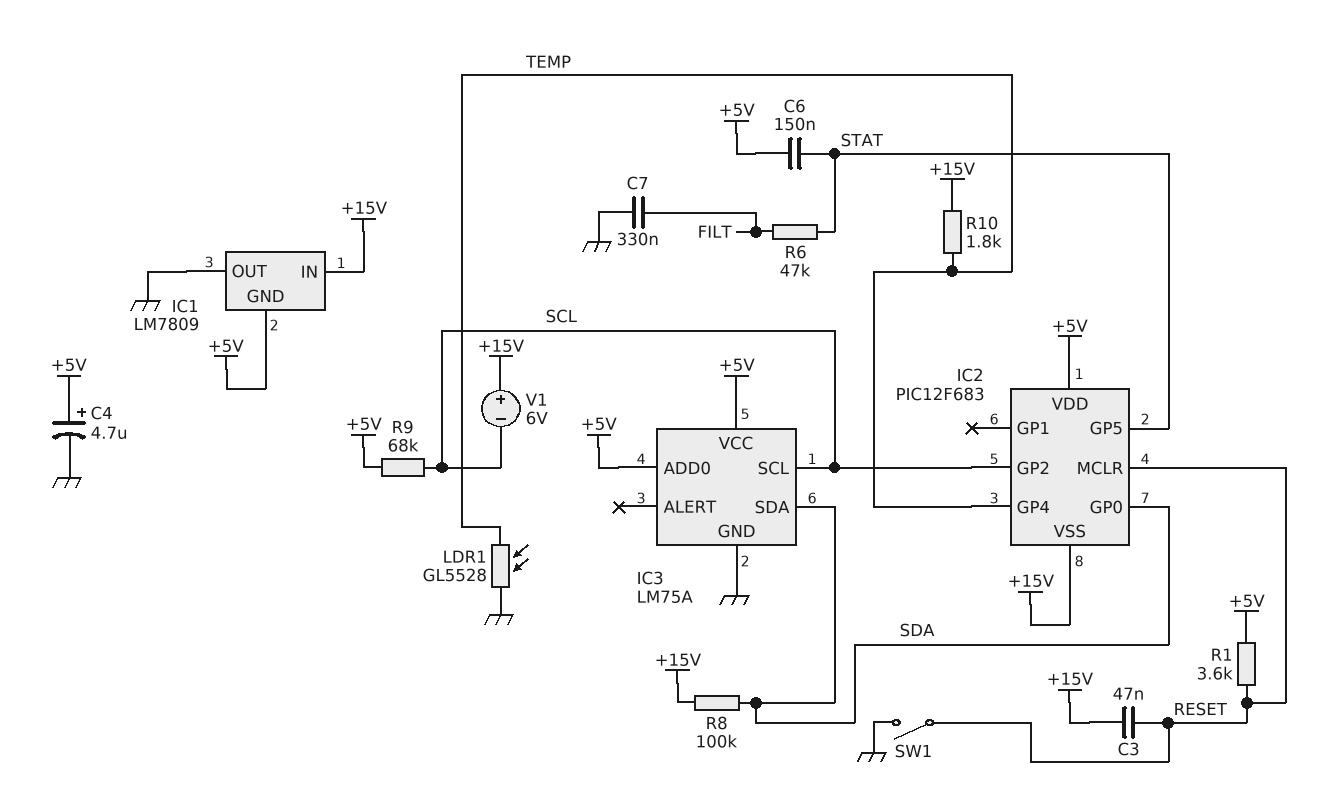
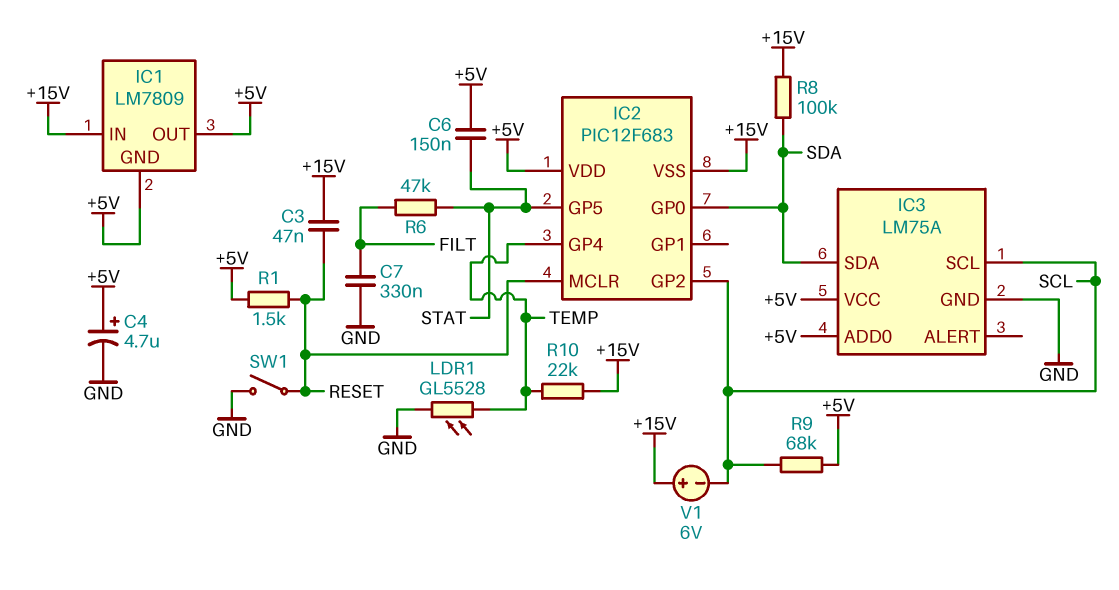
IC1 pin OUT: GND -> +5V
R1: 3.6k (+5V, RESET) -> 1.5k (+5V, RESET)
R10: 1.8k (+15V, TEMP) -> 22k (+15V, TEMP)

